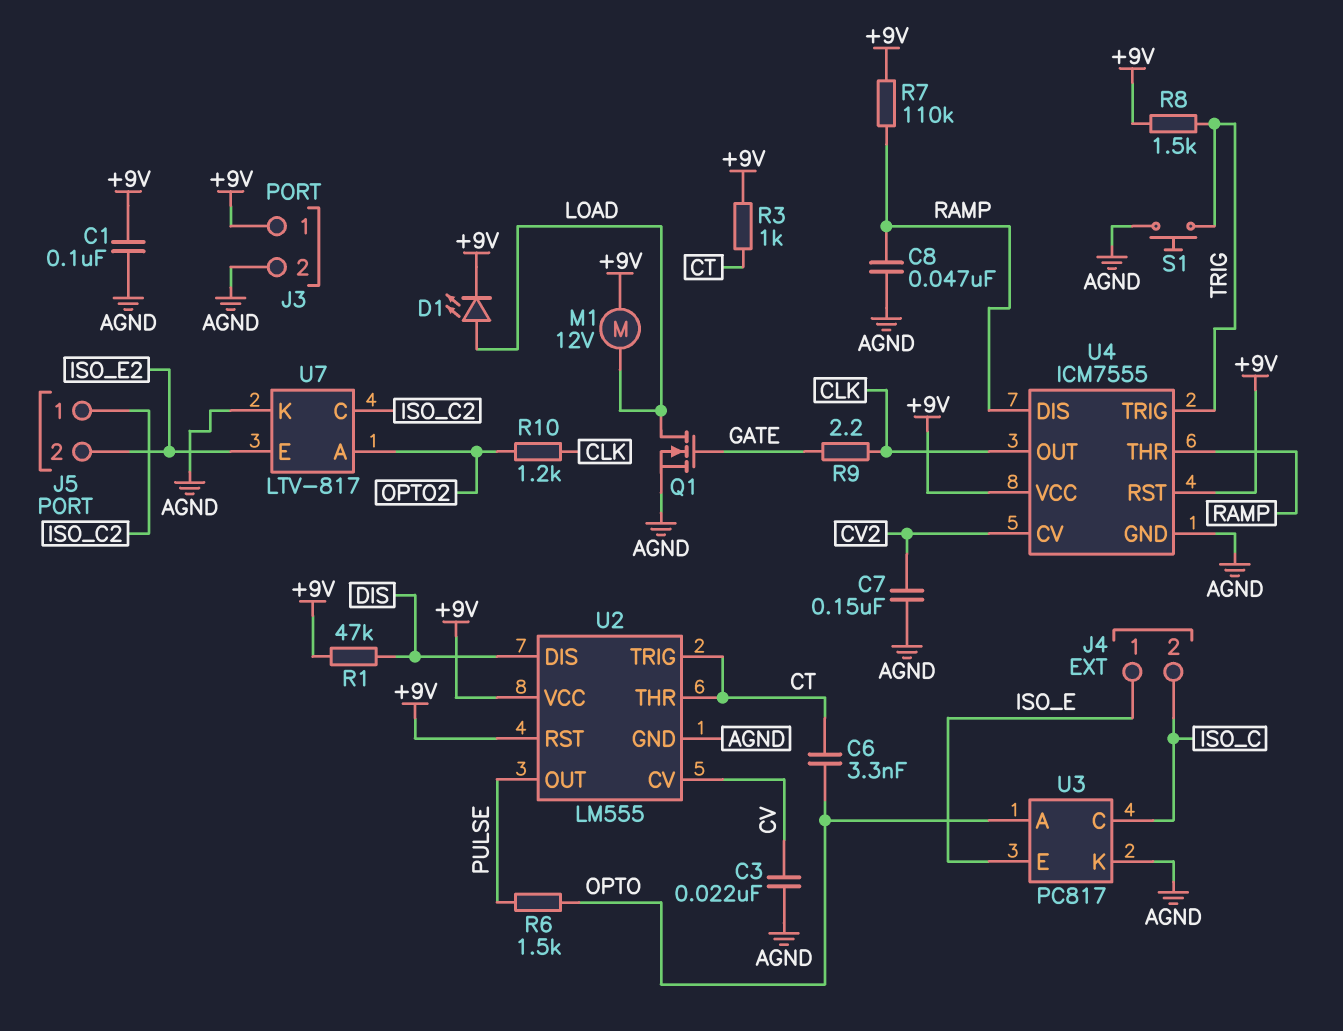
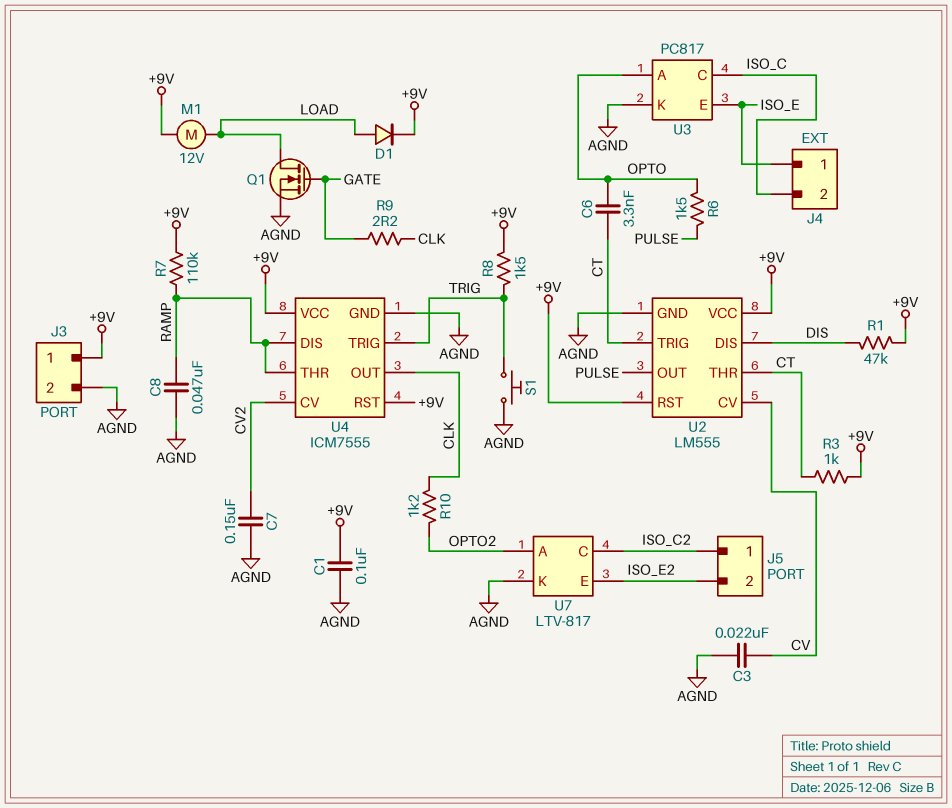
D1: LED (A LOAD, K +9V) -> diode (A LOAD, K +9V)

